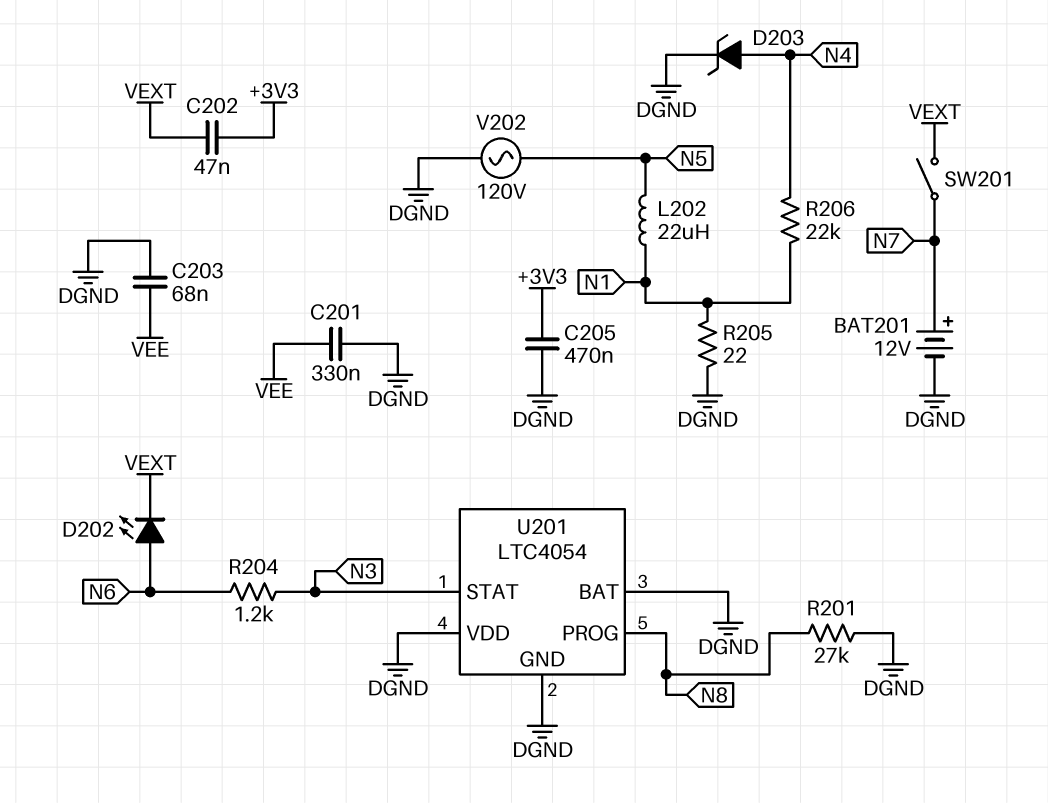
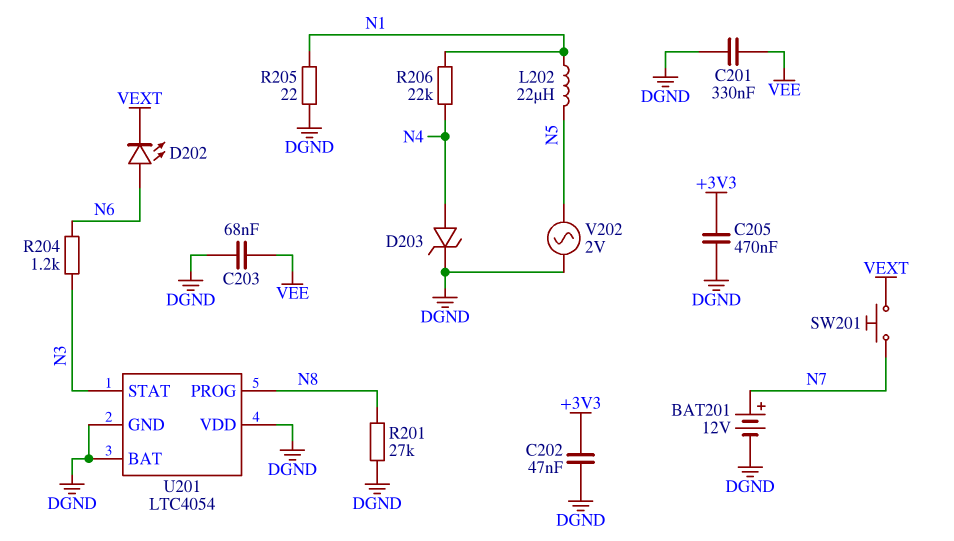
C202: 47nF (+3V3, VEXT) -> 47nF (+3V3, DGND)
SW201: switch (N7, VEXT) -> button (N7, VEXT)
V202: AC 120V (DGND, N5) -> AC 2V (DGND, N5)

